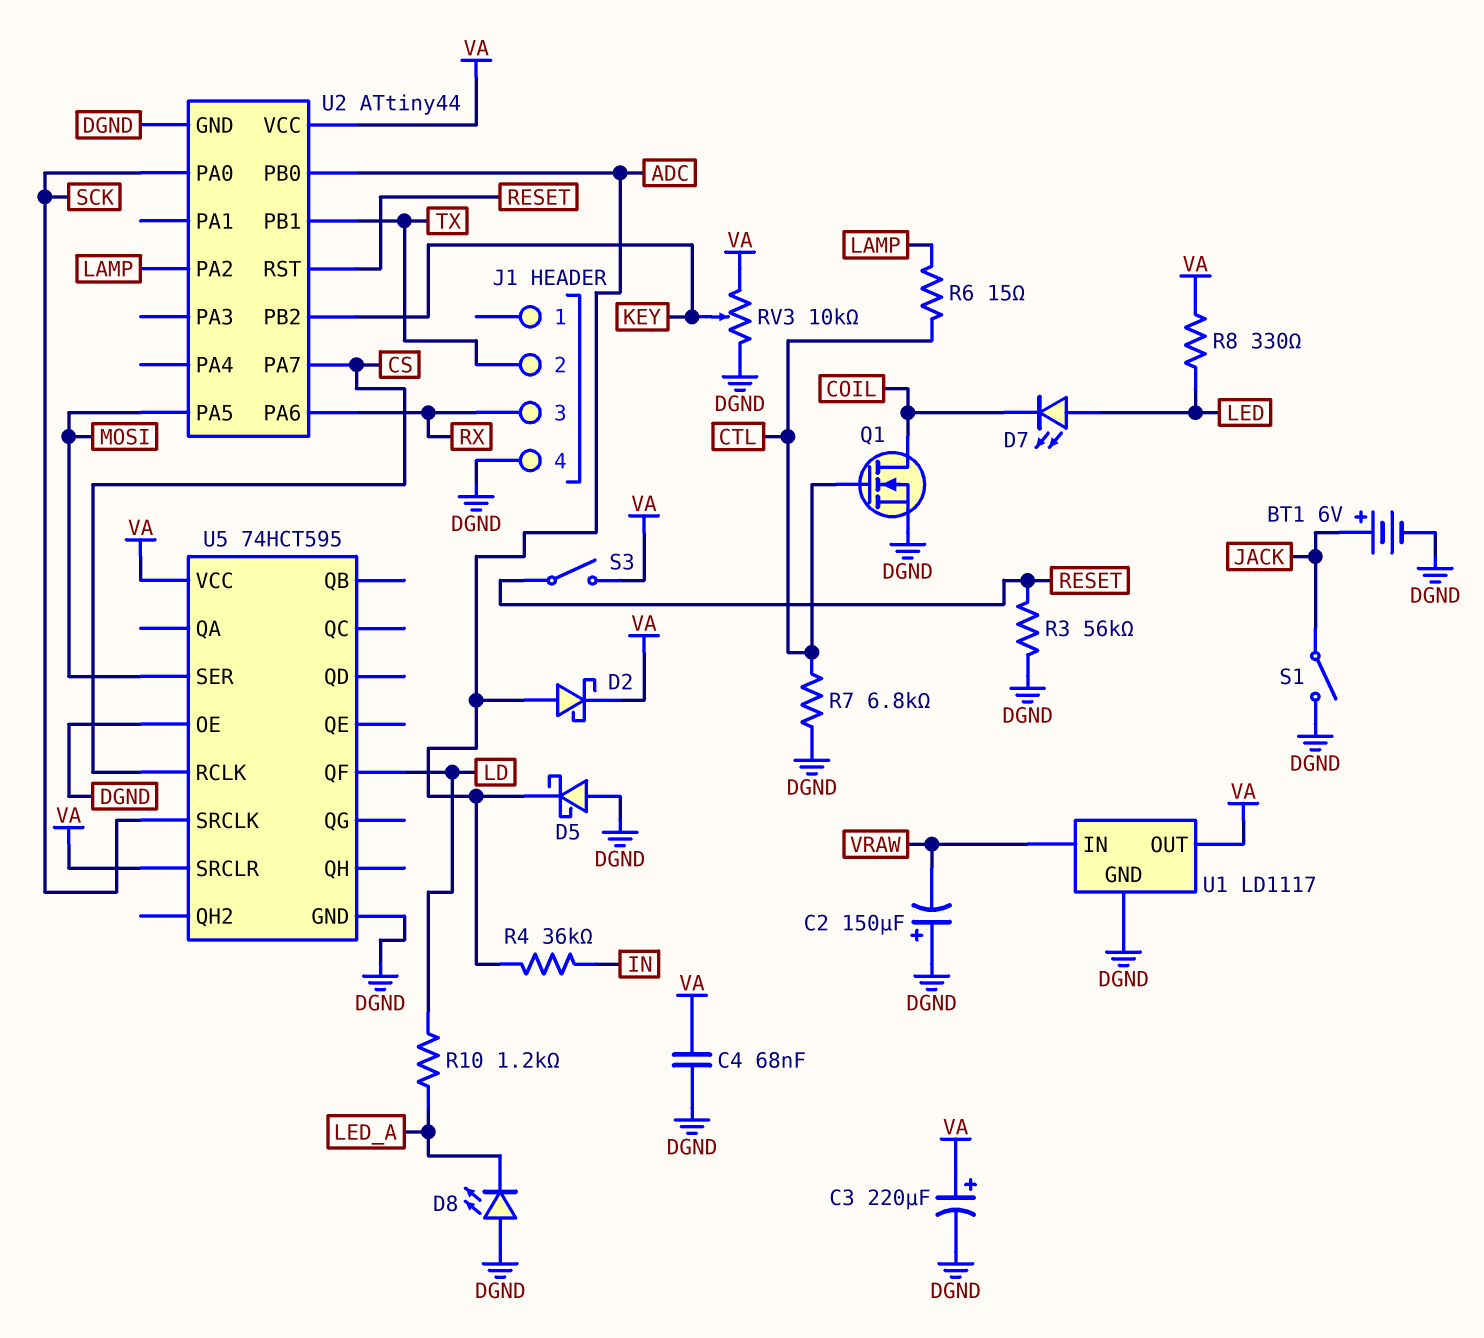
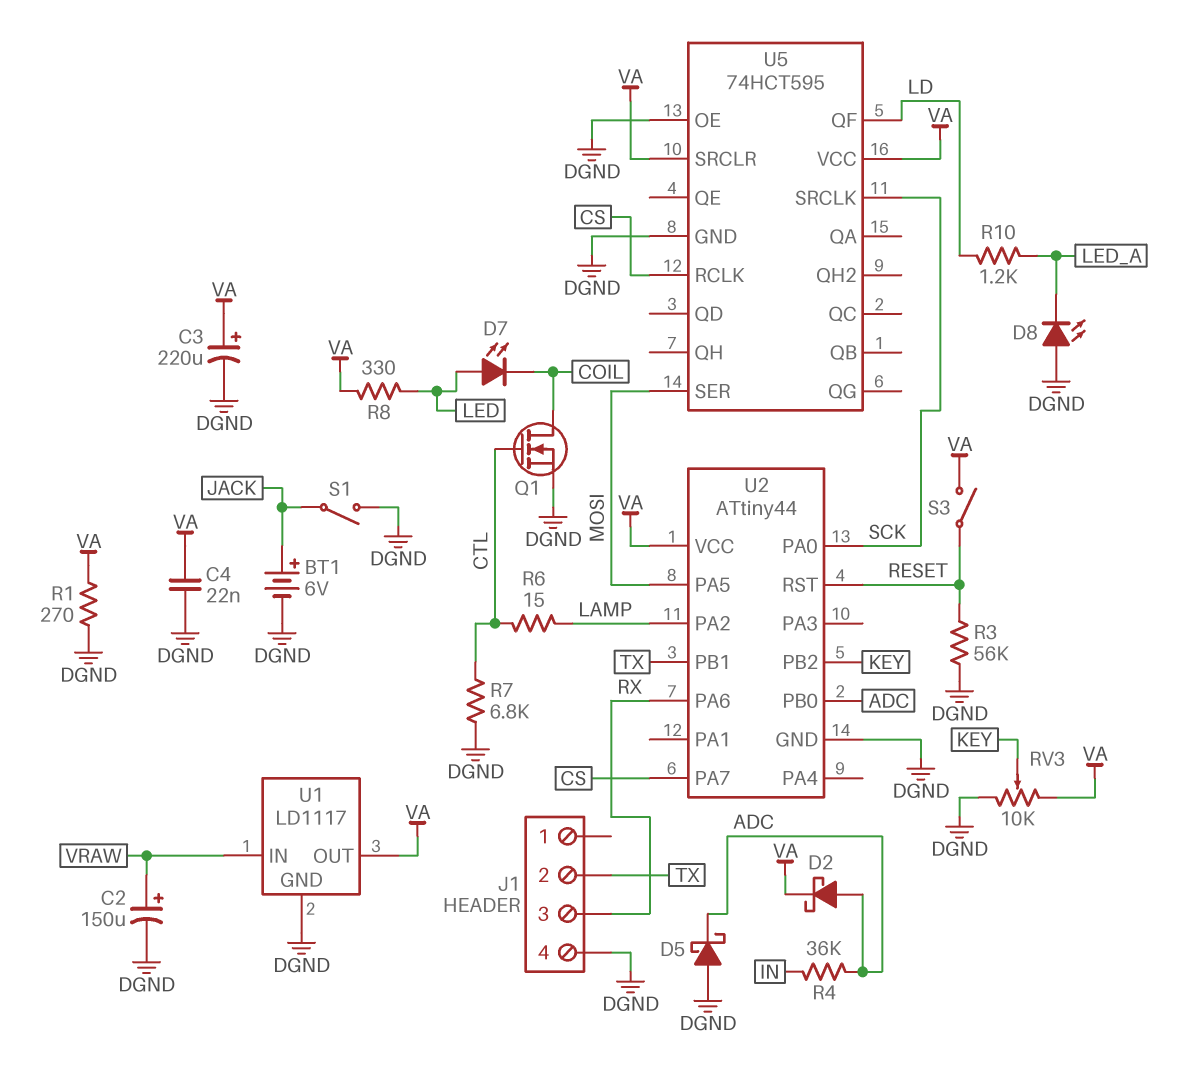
C2: 150uF (plus DGND, minus VRAW) -> 150uF (plus VRAW, minus DGND)
C4: 68nF (DGND, VA) -> 22nF (DGND, VA)
R1: none -> 270 (DGND, VA)

